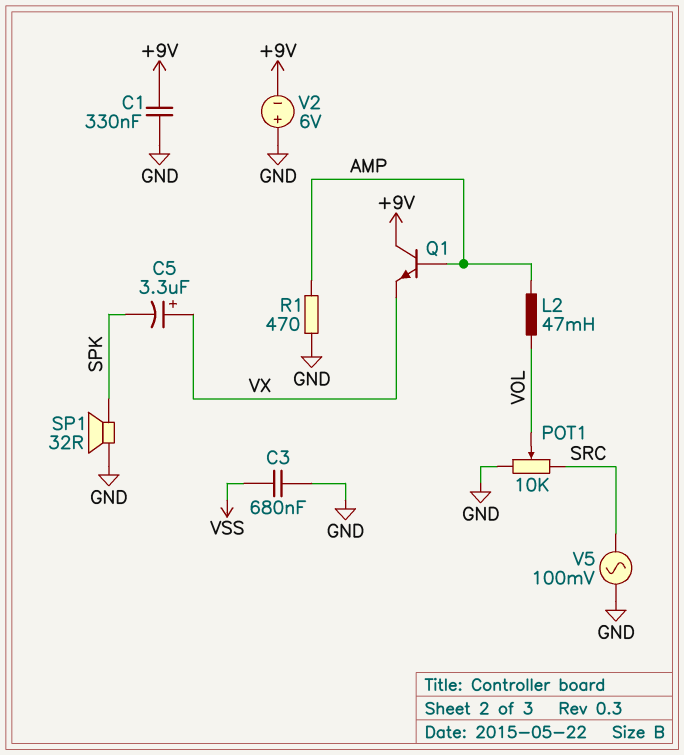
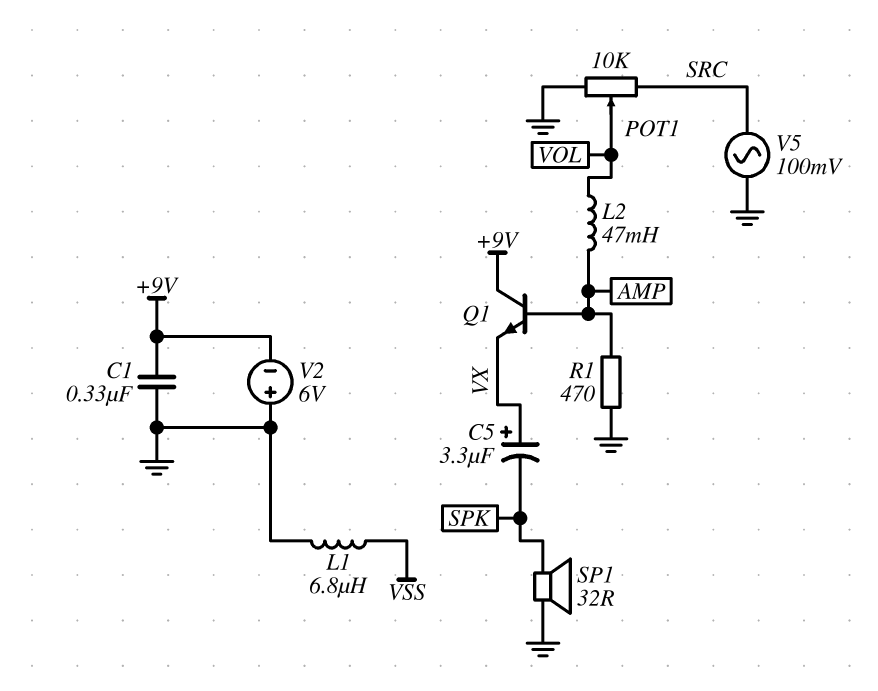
C3: 680nF (GND, VSS) -> none
L1: none -> 6.8uH (GND, VSS)

